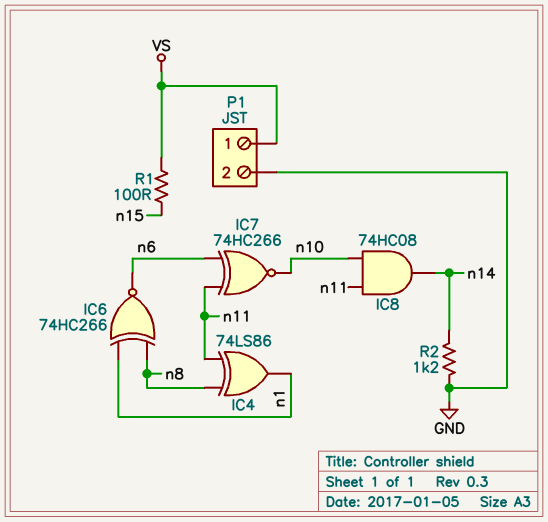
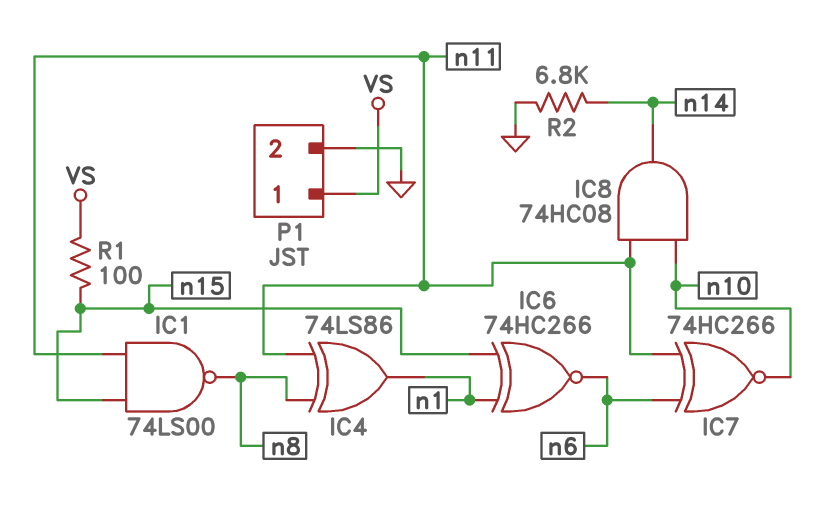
IC1: none -> NAND 74LS00 (in n11, in n15, out n8)
IC6: XNOR 74HC266 (in n1, in n8, out n6) -> XNOR 74HC266 (in n1, in n15, out n6)
R2: 1.2k (GND, n14) -> 6.8k (GND, n14)

